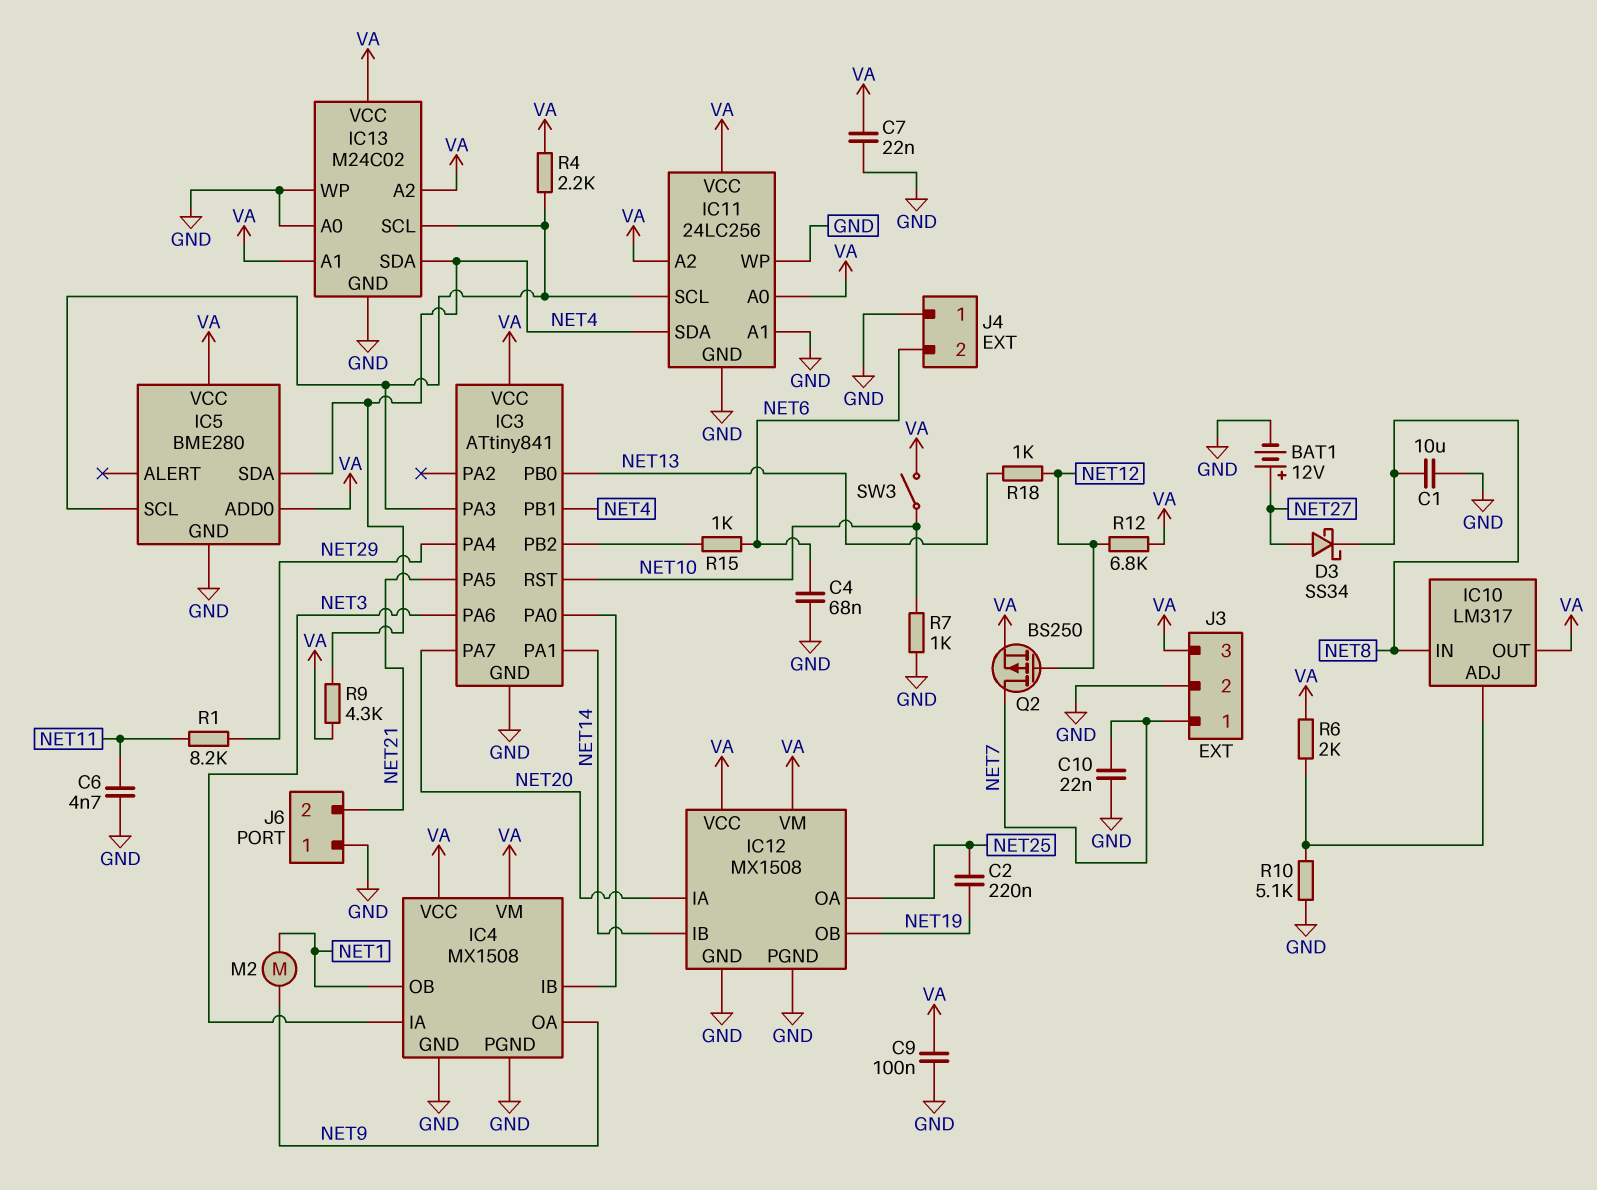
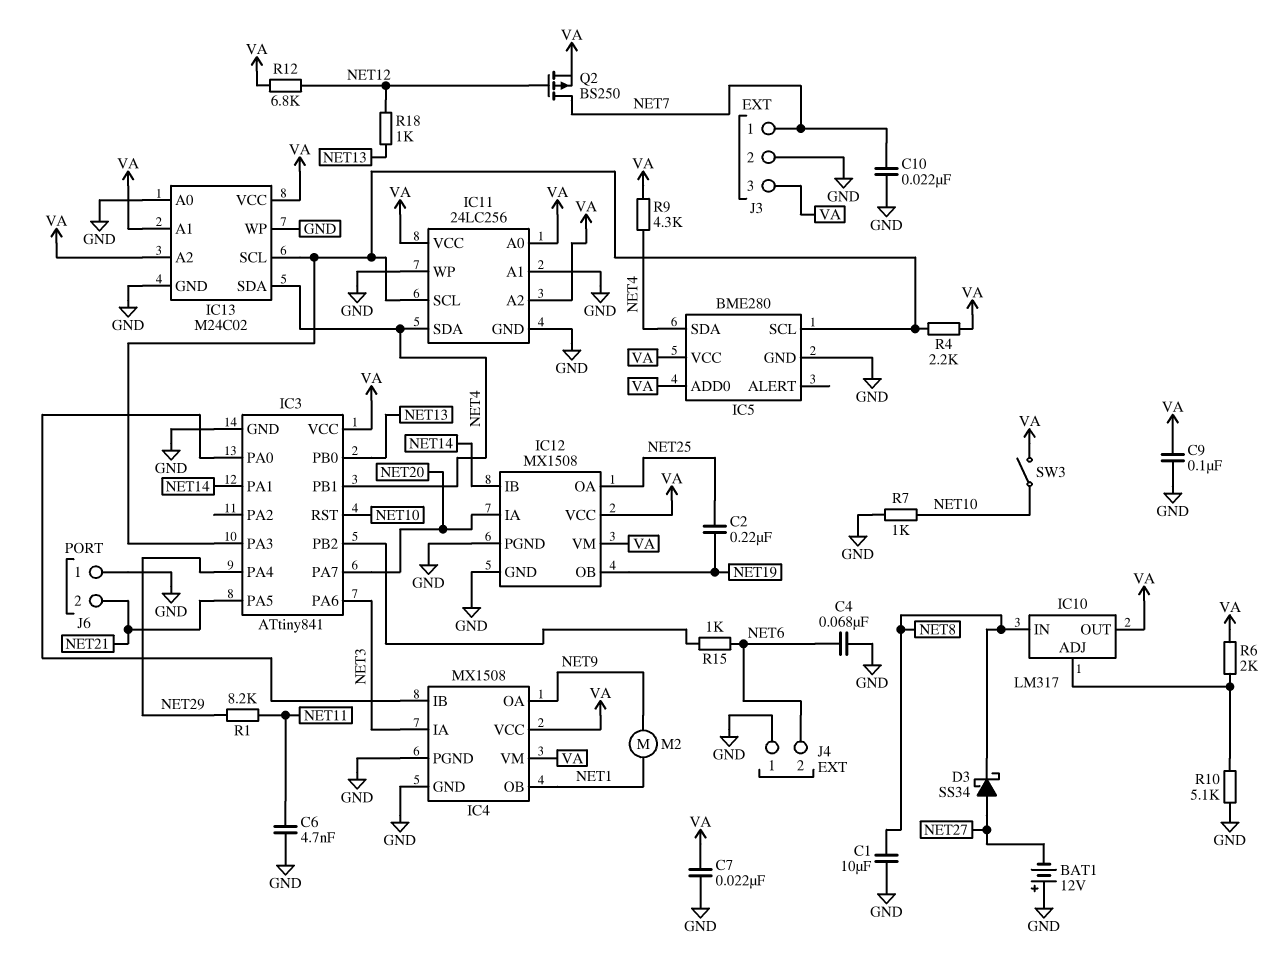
BAT1: 12V (plus NET27, minus GND) -> 12V (plus GND, minus NET27)

